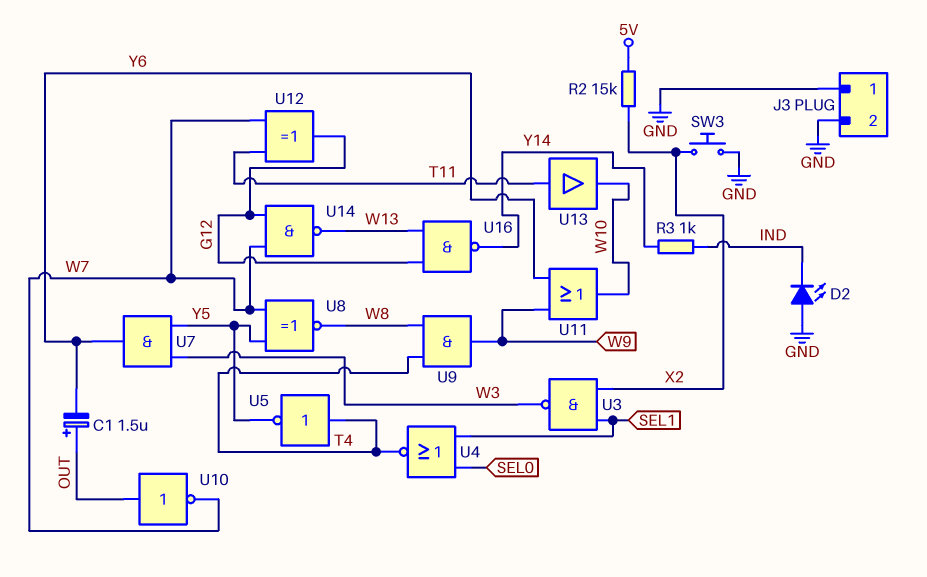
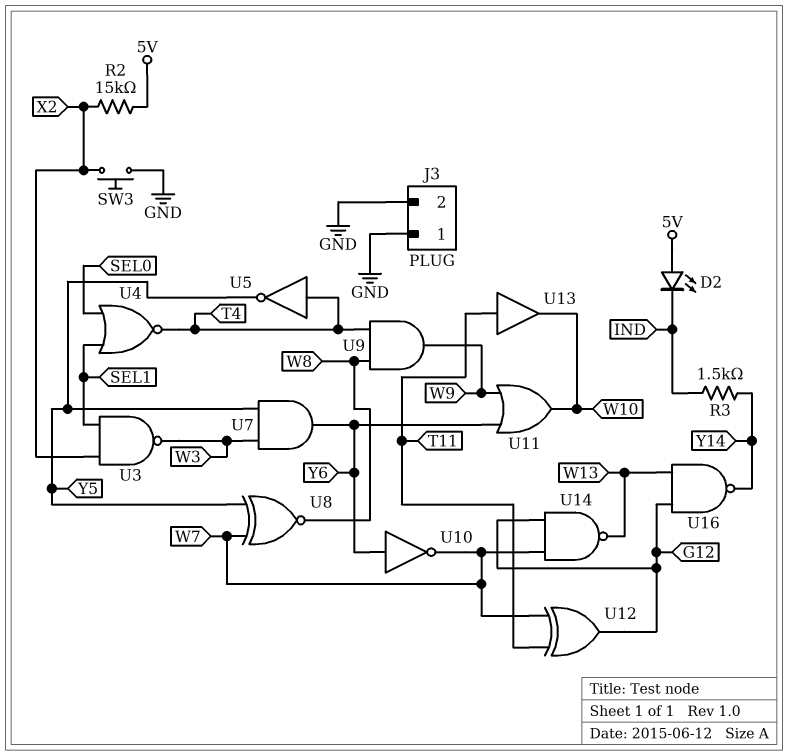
C1: 1.5uF (plus OUT, minus Y6) -> none
D2: LED (A GND, K IND) -> LED (A 5V, K IND)
R3: 1k (IND, Y14) -> 1.5k (IND, Y14)
U10: NOT (in OUT, out W7) -> NOT (in Y6, out W7)

